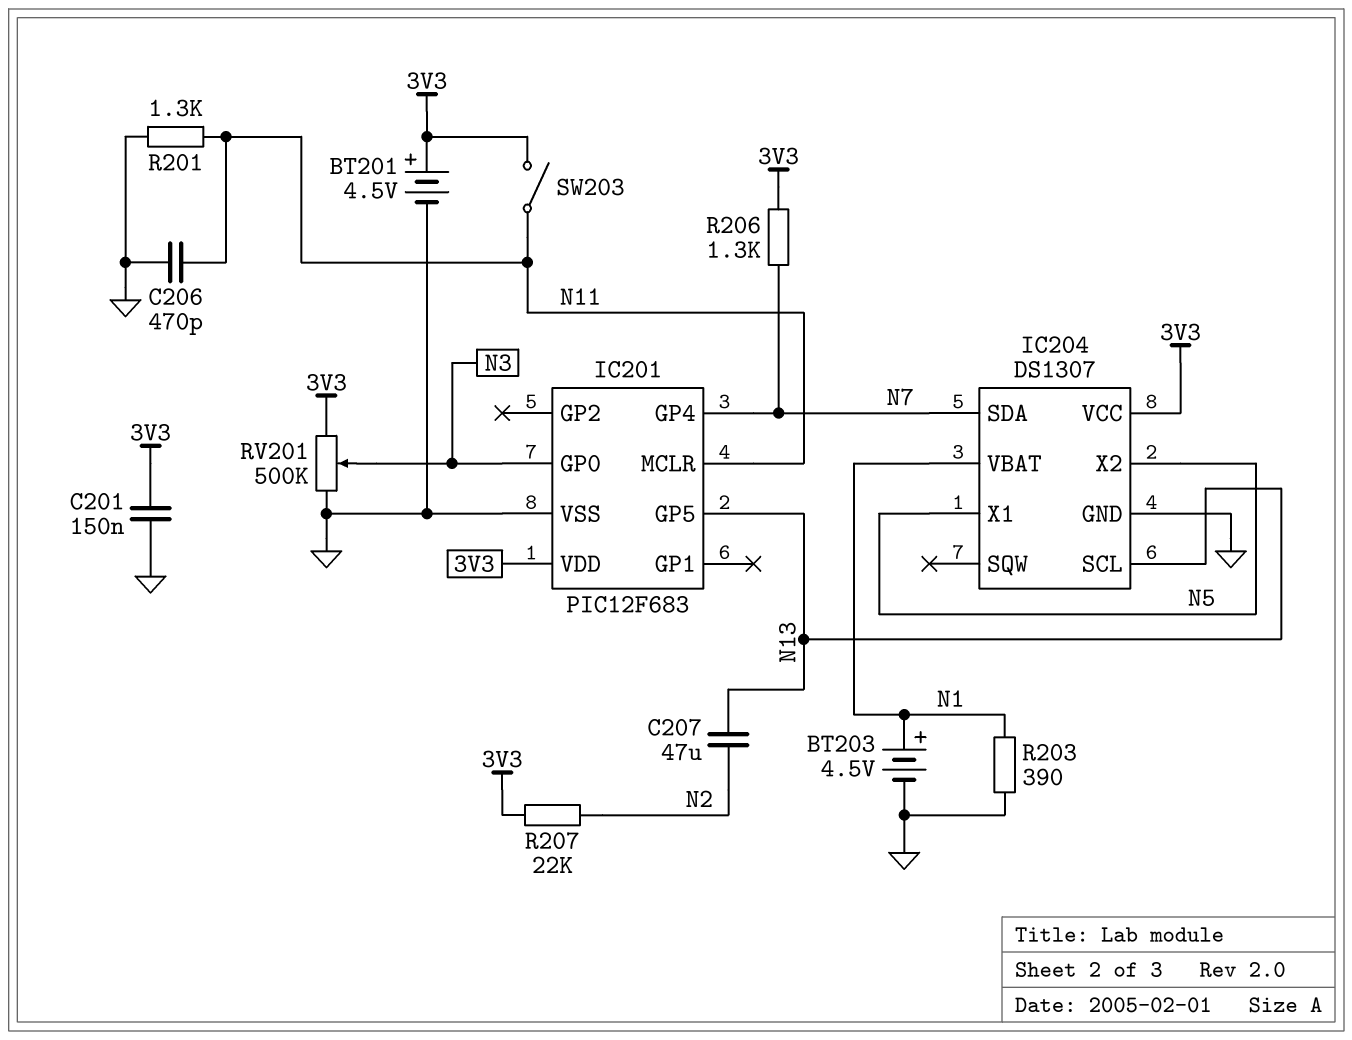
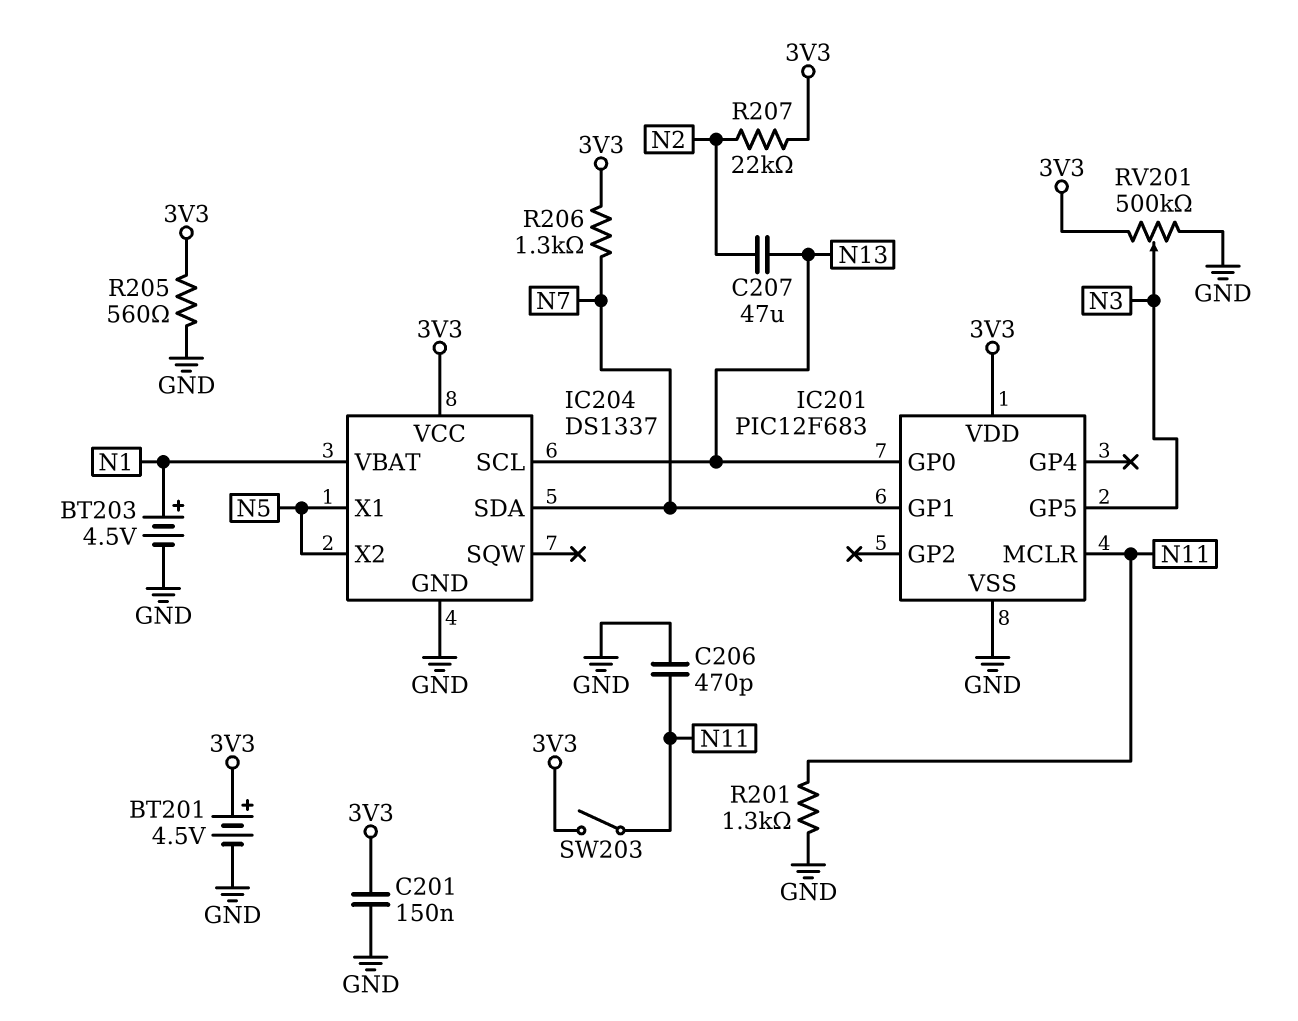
IC201 pin GP0: N3 -> N13
IC201 pin GP1: none -> N7
IC201 pin GP4: N7 -> none
IC201 pin GP5: N13 -> N3
IC204: DS1307 -> DS1337
R203: 390 (GND, N1) -> none
R205: none -> 560 (3V3, GND)

